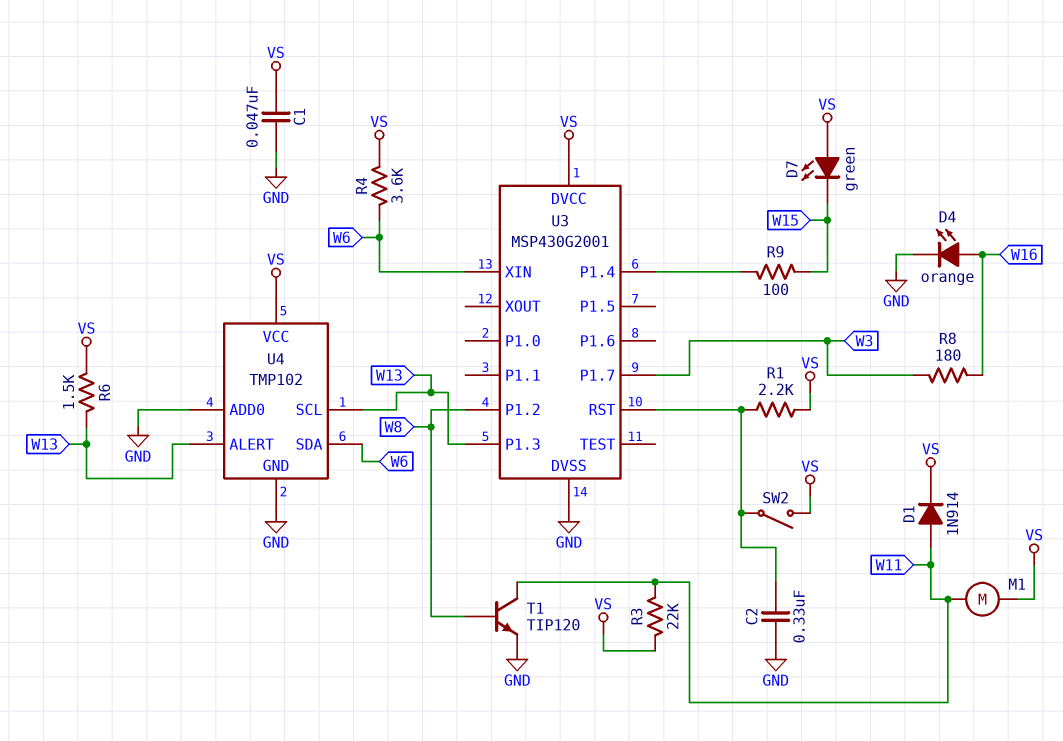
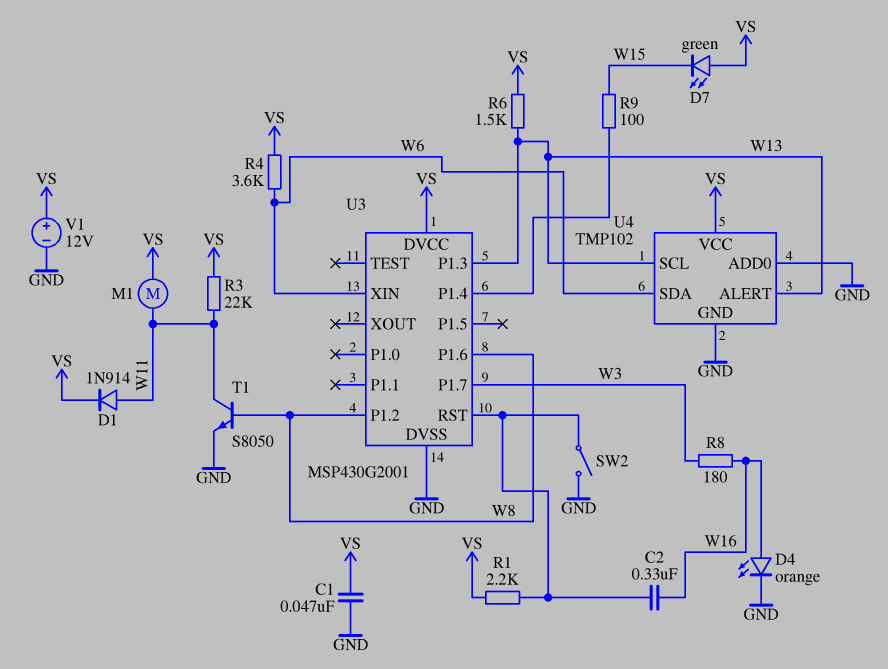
C2: 330nF (GND, U3/RST) -> 330nF (U3/RST, W16)
SW2: switch (U3/RST, VS) -> switch (GND, U3/RST)
T1: NPN TIP120 (B W8, C W11, E GND) -> NPN S8050 (B W8, C W11, E GND)
U3 pin P1.6: none -> W8
V1: none -> 12V (plus VS, minus GND)

